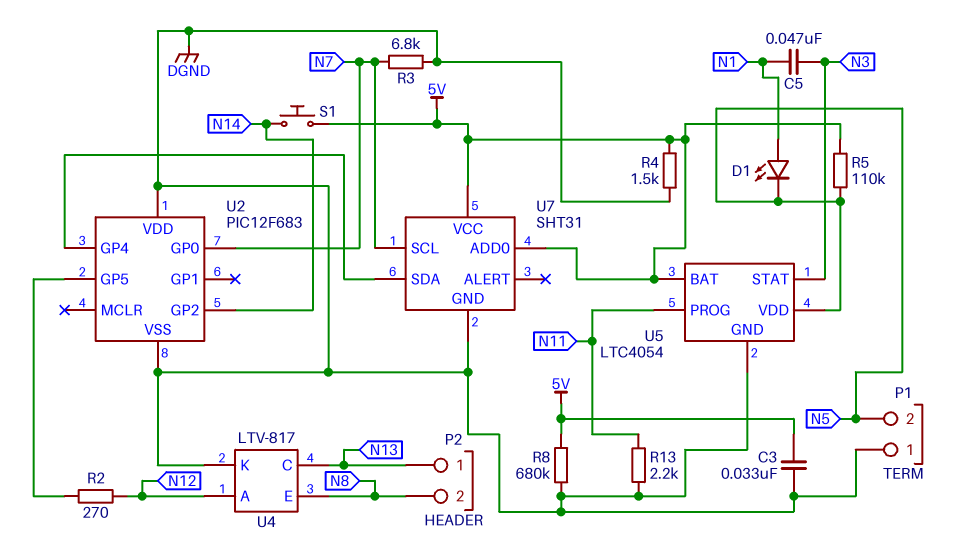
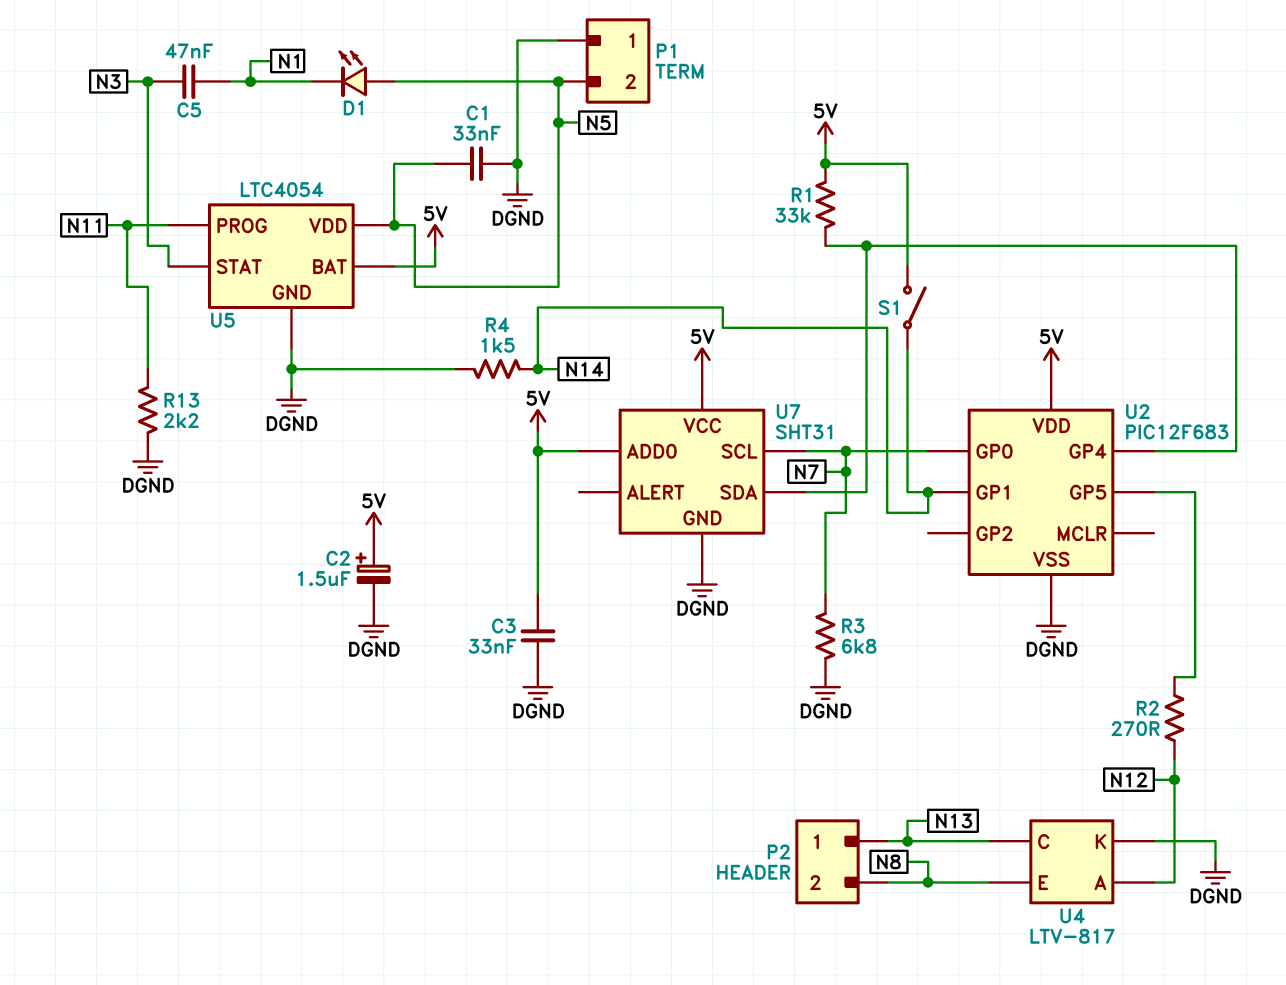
C1: none -> 33nF (DGND, N5)
C2: none -> 1.5uF (plus 5V, minus DGND)
D1: LED (A N1, K N5) -> LED (A N5, K N1)
R1: none -> 33k (5V, U2/GP4)
R4: 1.5k (5V, DGND) -> 1.5k (DGND, N14)
R5: 110k (5V, N5) -> none
R8: 680k (5V, DGND) -> none
S1: button (5V, N14) -> switch (5V, N14)
U2 pin GP1: none -> N14
U2 pin GP2: N14 -> none
U2 pin VDD: DGND -> 5V

